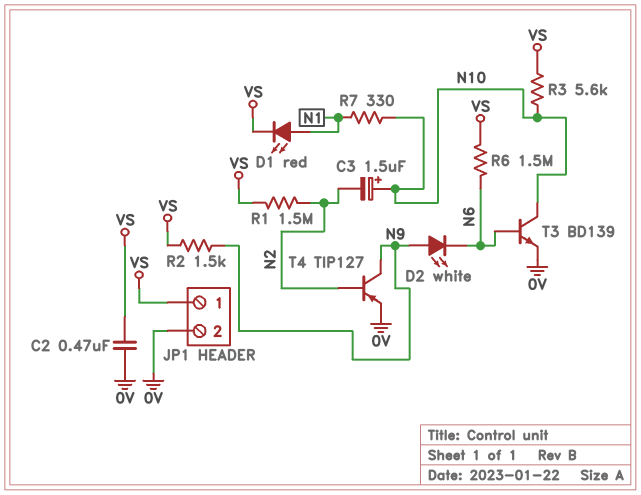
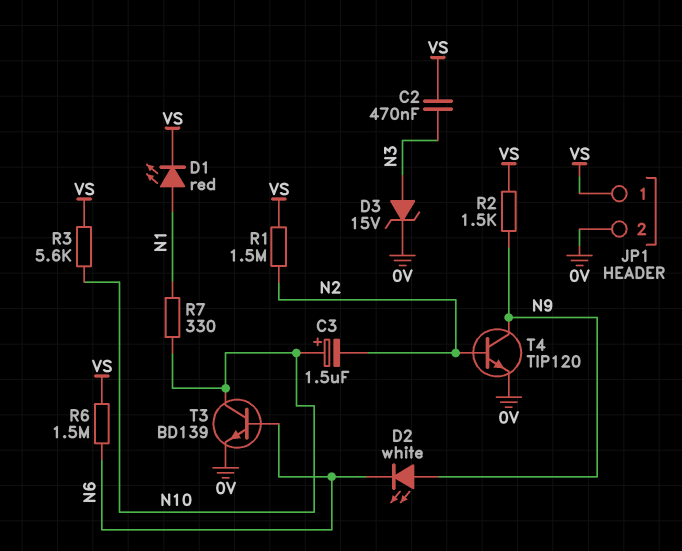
C2: 470nF (0V, VS) -> 470nF (N3, VS)
D3: none -> zener 15V (A N3, K 0V)
T4: PNP TIP127 (B N2, C N9, E 0V) -> NPN TIP120 (B N2, C N9, E 0V)

